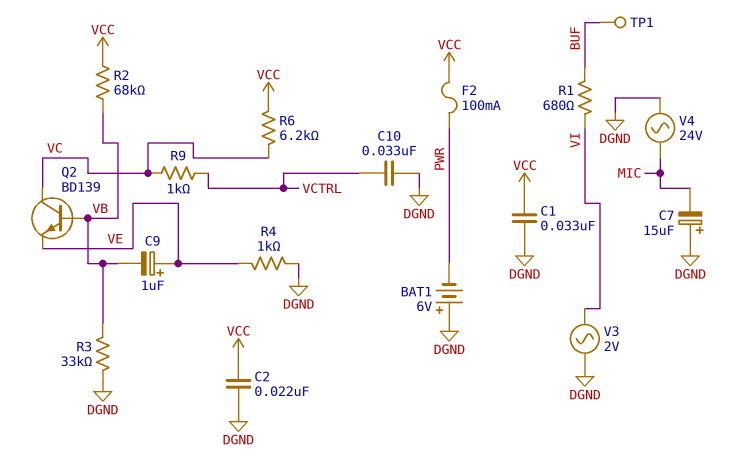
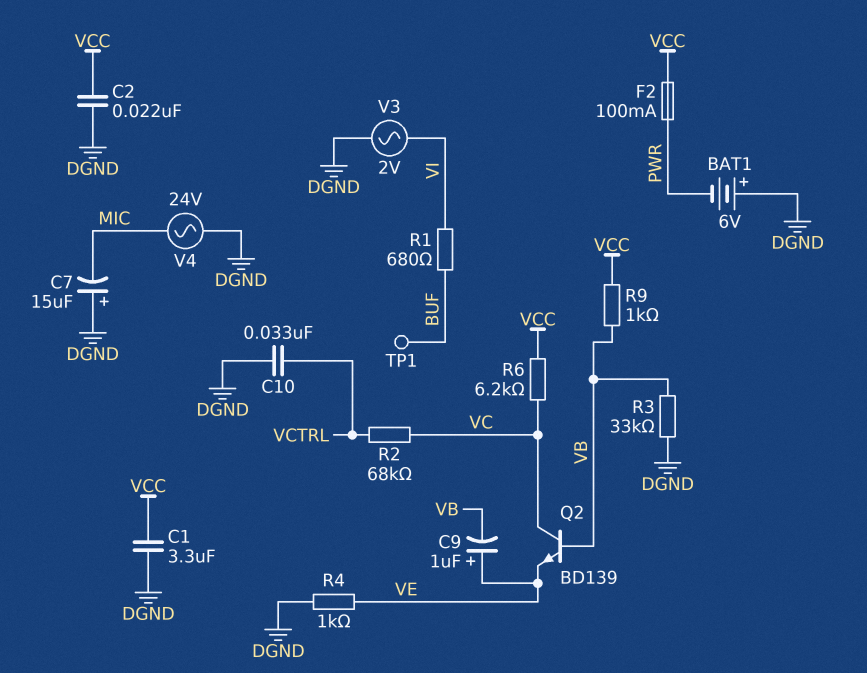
C1: 33nF (DGND, VCC) -> 3.3uF (DGND, VCC)
R2: 68k (VB, VCC) -> 68k (VC, VCTRL)
R9: 1k (VC, VCTRL) -> 1k (VB, VCC)

